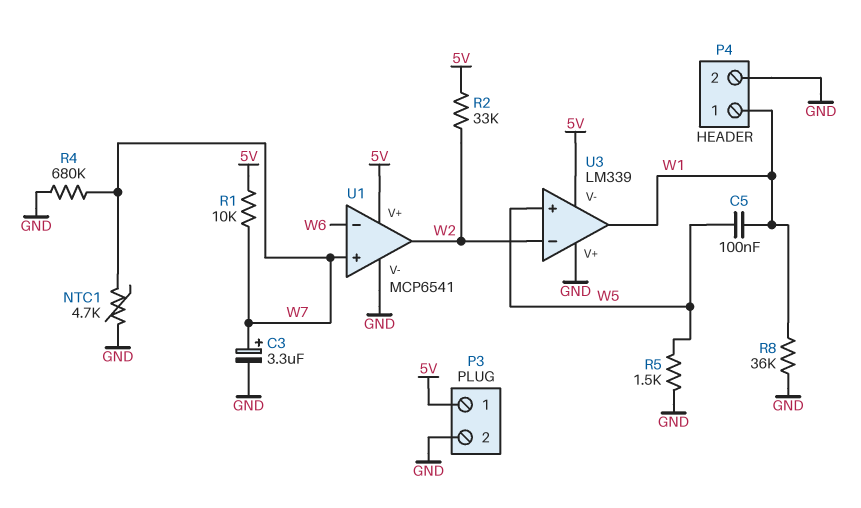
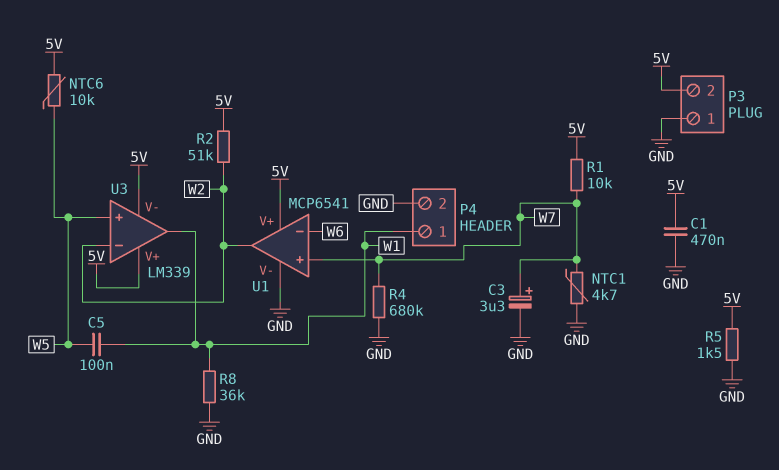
C1: none -> 470nF (5V, GND)
NTC6: none -> 10k (5V, W5)
P3 pin 1: 5V -> GND
P3 pin 2: GND -> 5V
R2: 33k (5V, W2) -> 51k (5V, W2)
R5: 1.5k (GND, W5) -> 1.5k (5V, GND)
U3 pin V+: GND -> 5V

